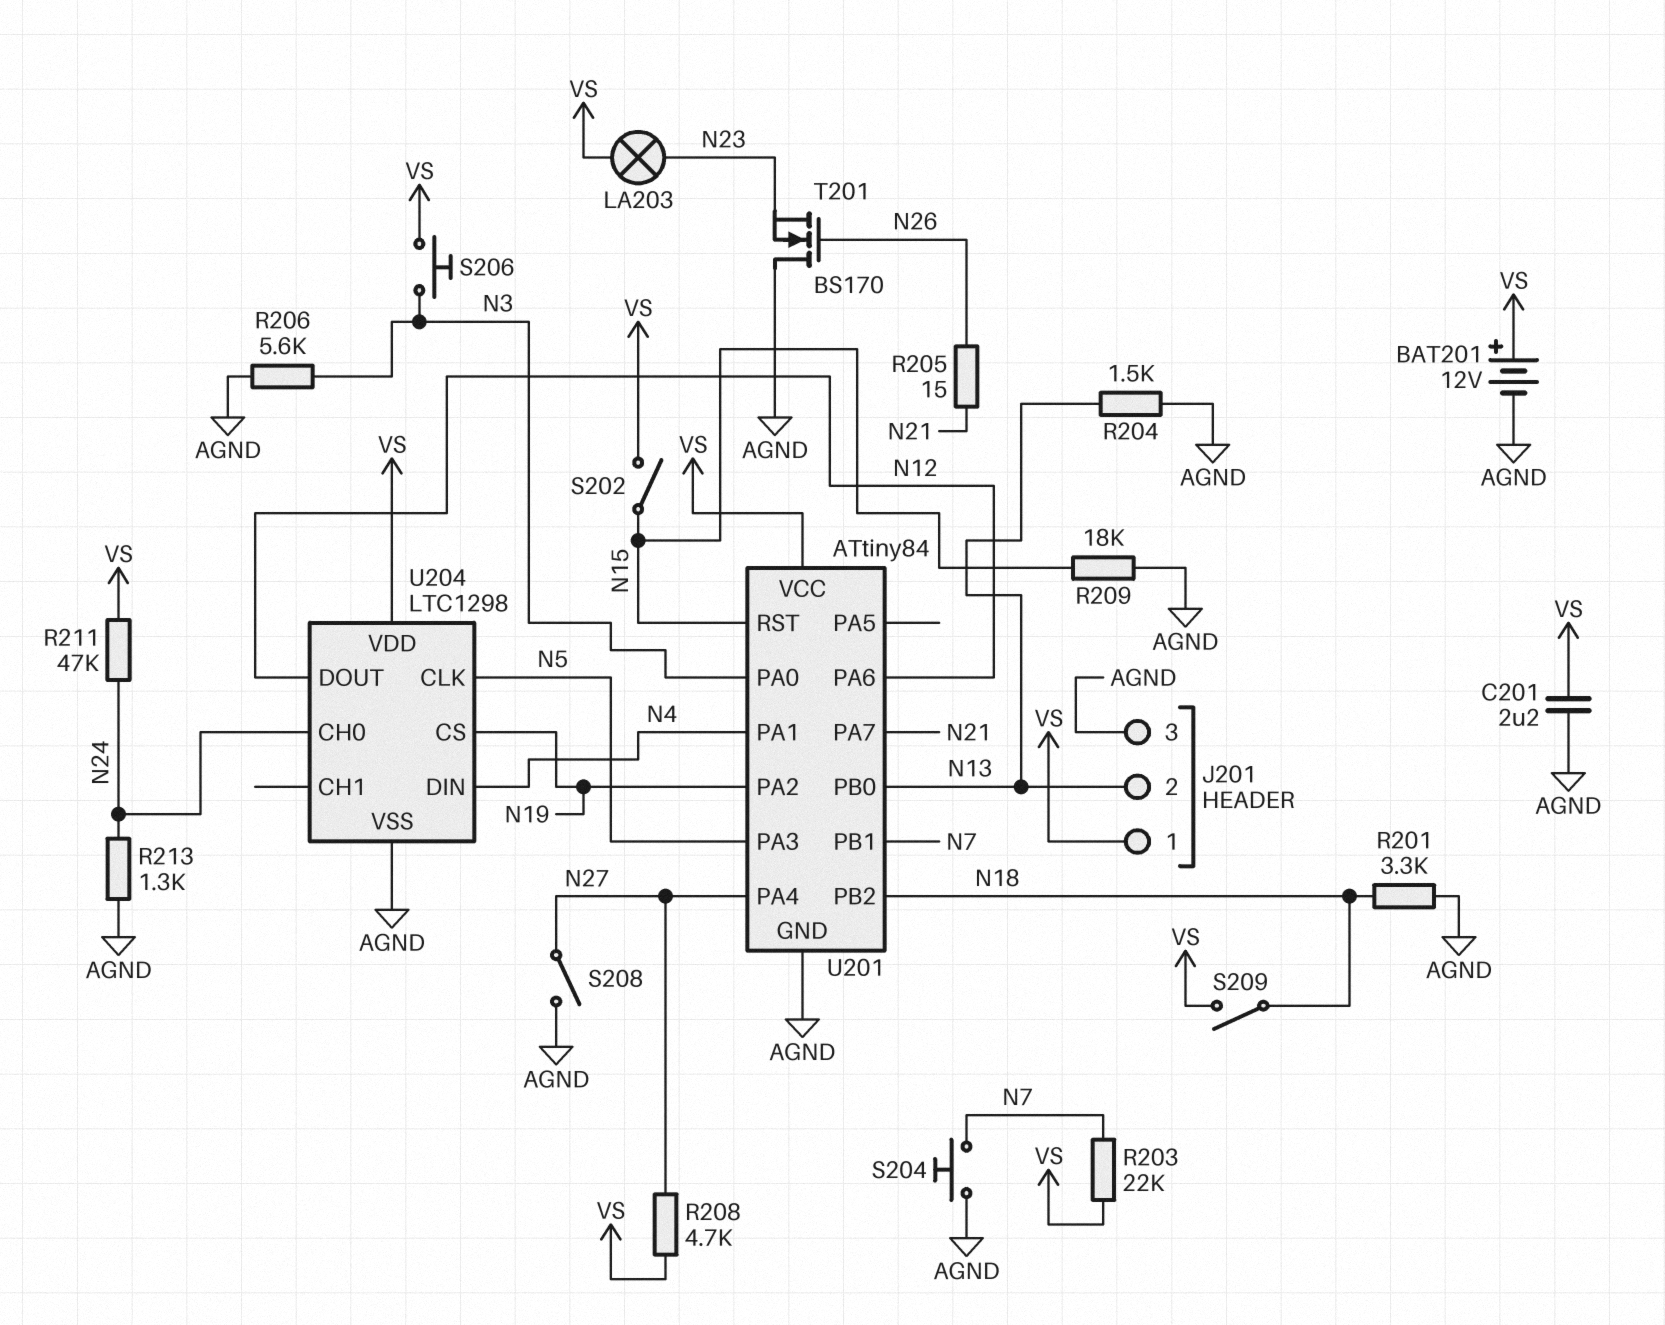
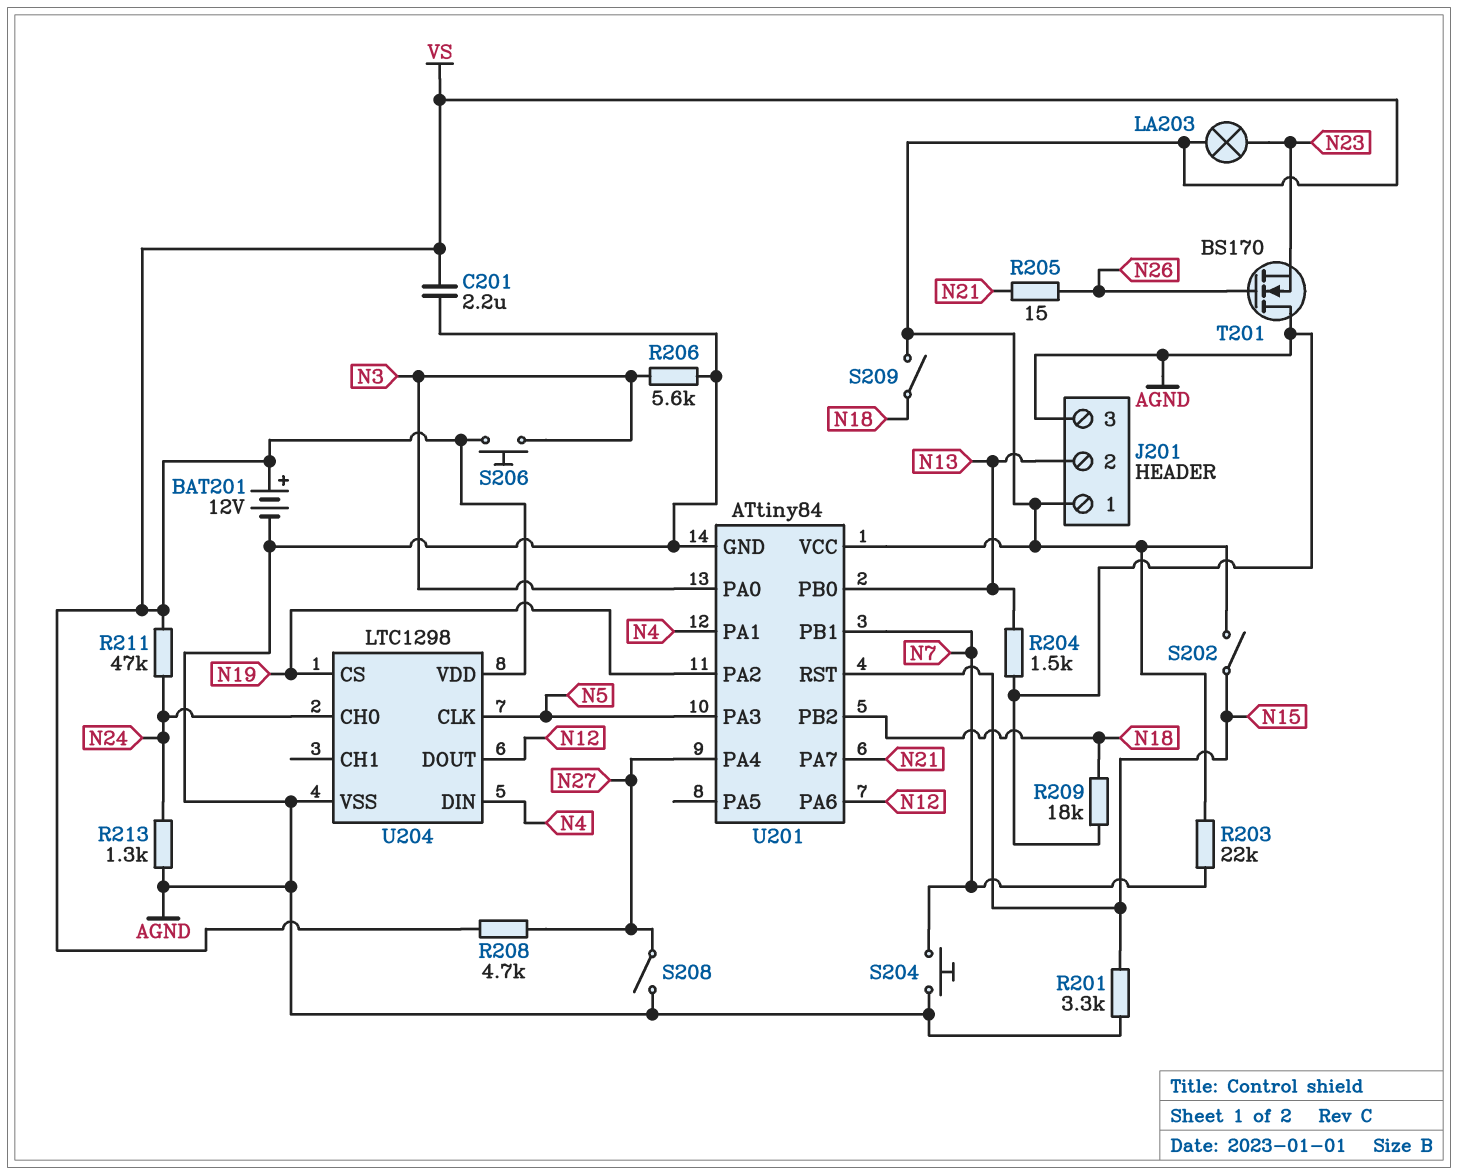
R201: 3.3k (AGND, N18) -> 3.3k (AGND, N15)
R209: 18k (AGND, N15) -> 18k (AGND, N18)

